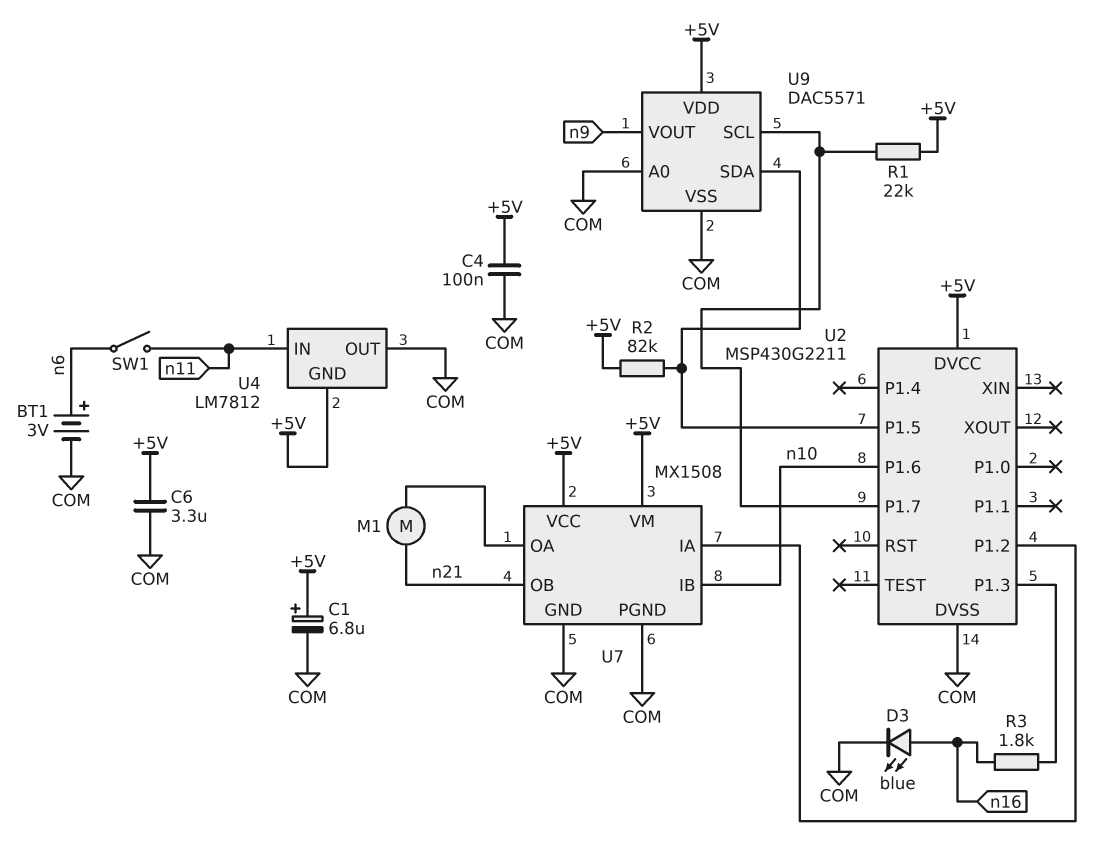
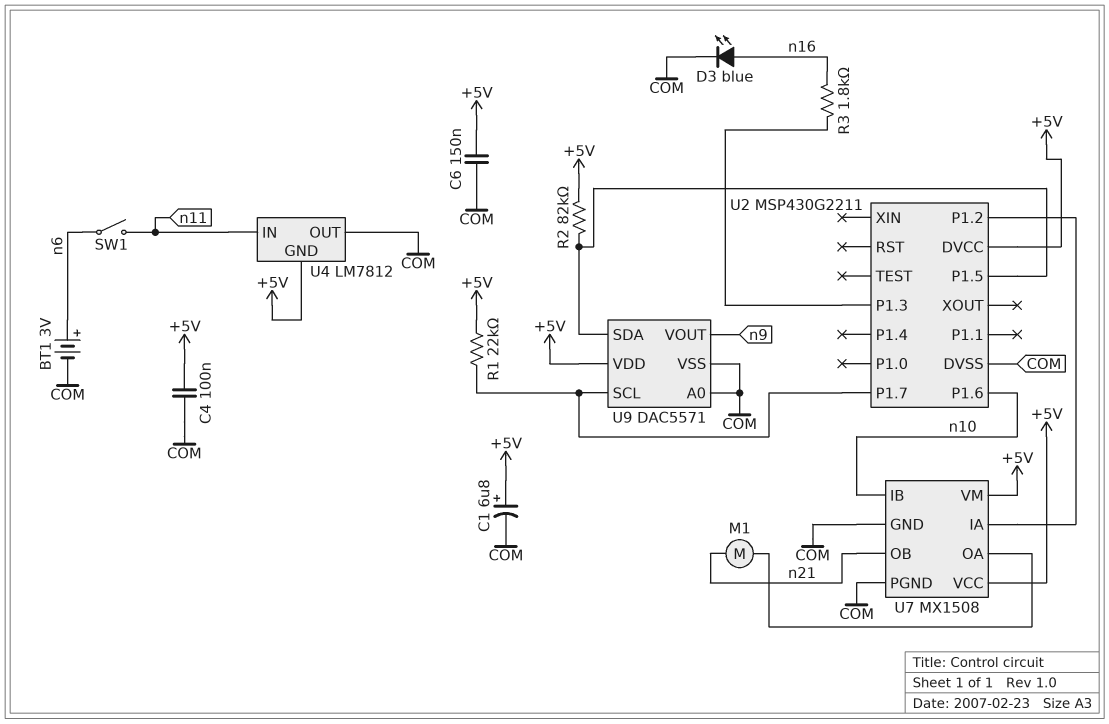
C6: 3.3uF (+5V, COM) -> 150nF (+5V, COM)

